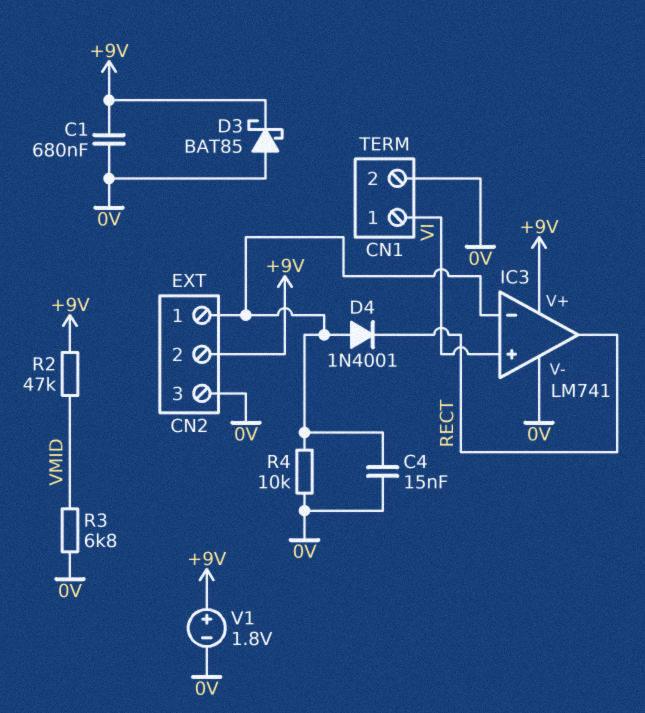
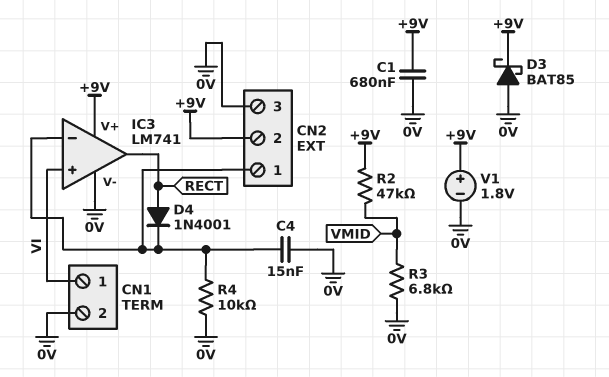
D4: diode 1N4001 (A CN2/1, K RECT) -> diode 1N4001 (A RECT, K CN2/1)

